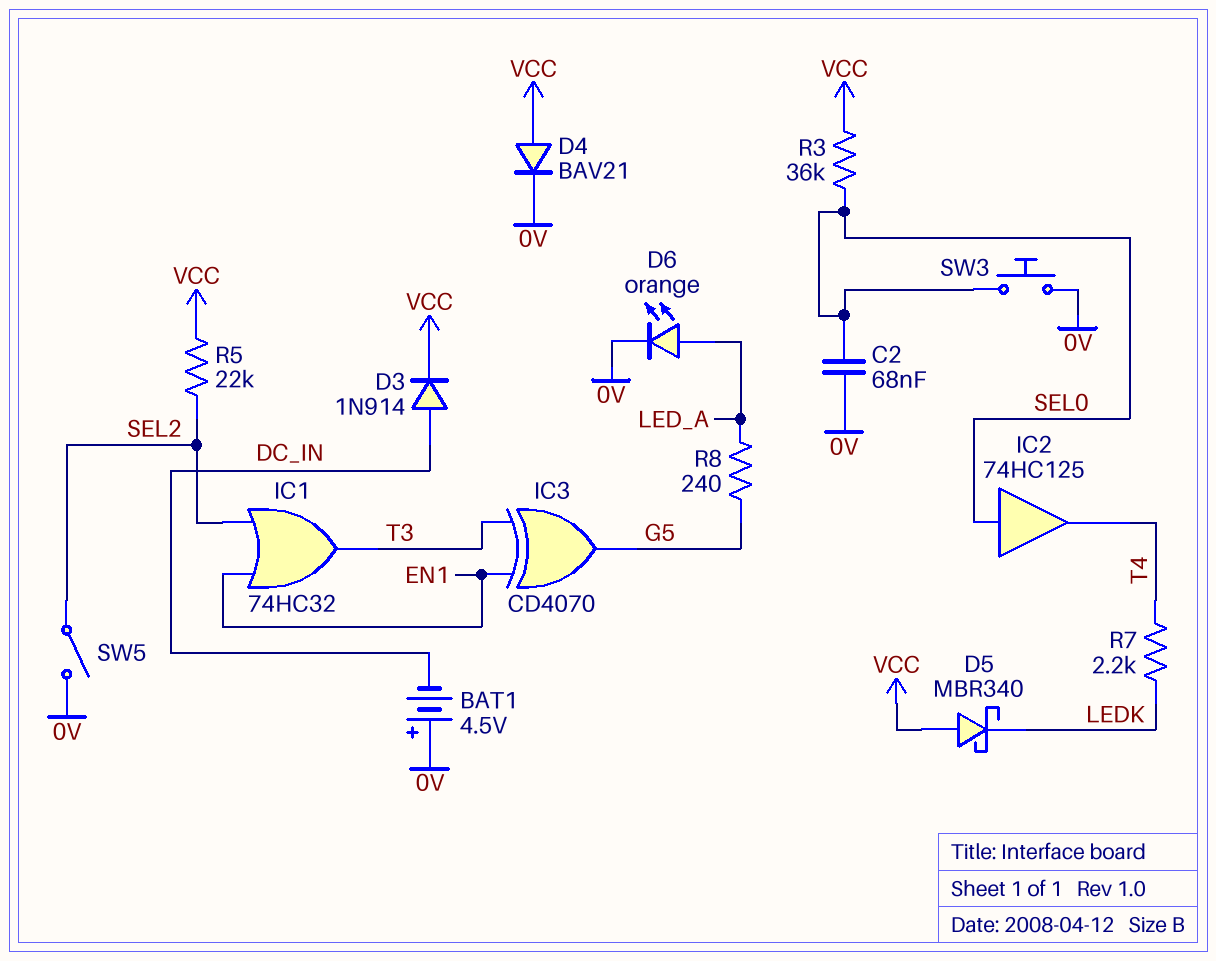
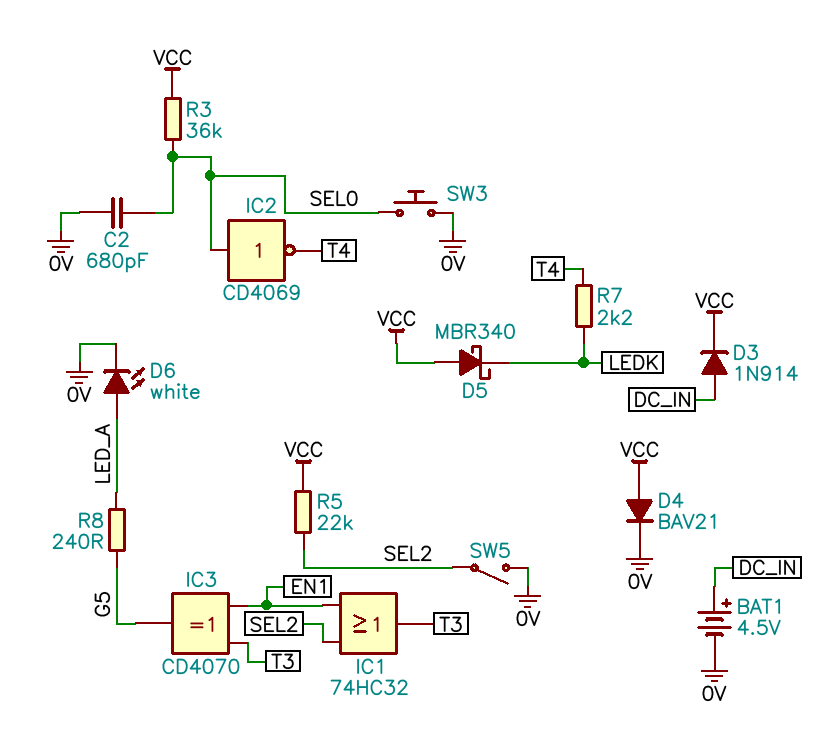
BAT1: 4.5V (plus 0V, minus DC_IN) -> 4.5V (plus DC_IN, minus 0V)
C2: 68nF (0V, SEL0) -> 680pF (0V, SEL0)
D6: LED orange (A LED_A, K 0V) -> LED white (A LED_A, K 0V)
IC2: buffer 74HC125 (in SEL0, out T4) -> NOT CD4069 (in SEL0, out T4)

